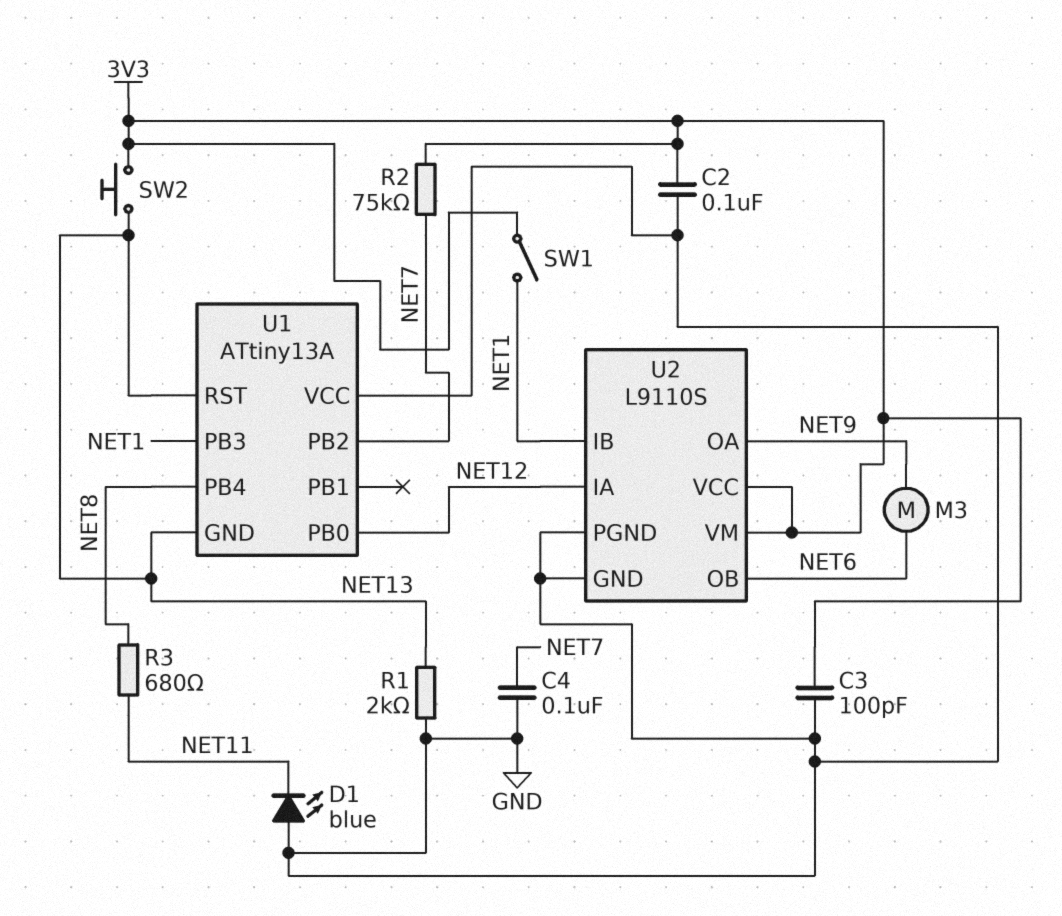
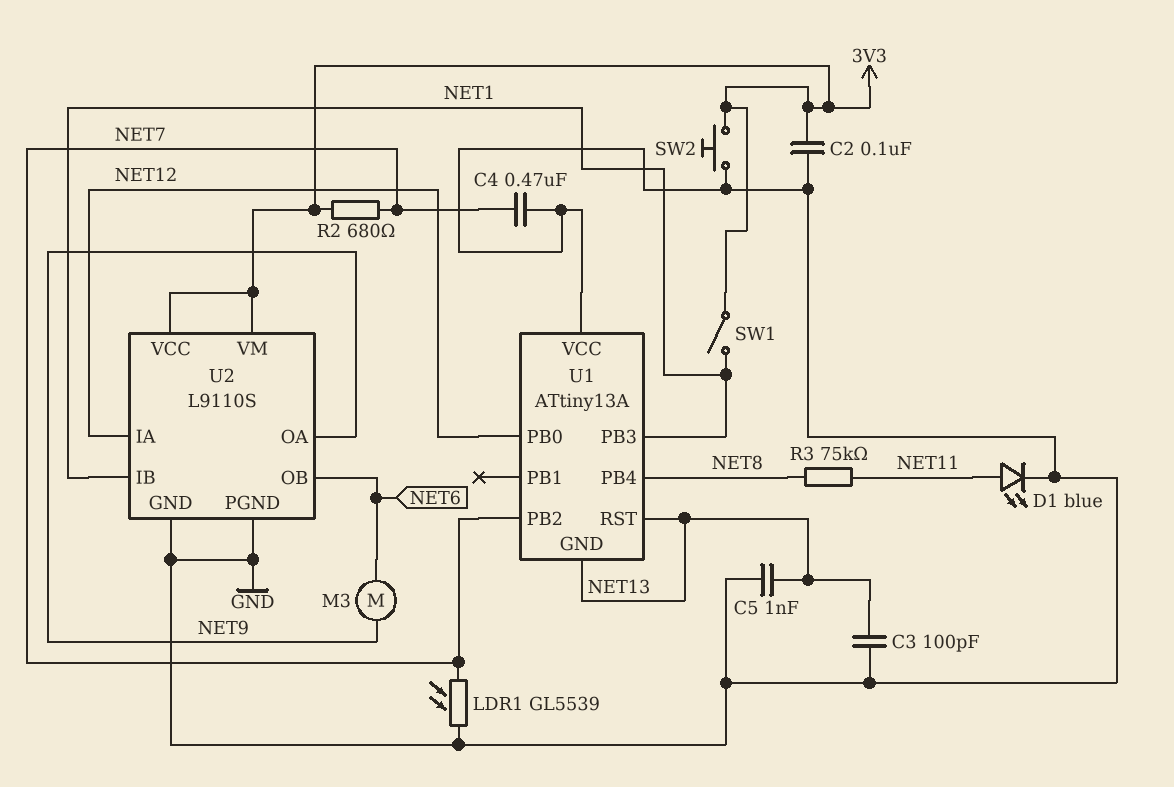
C3: 100pF (3V3, GND) -> 100pF (GND, NET13)
C4: 100nF (GND, NET7) -> 470nF (GND, NET7)
C5: none -> 1nF (GND, NET13)
D1: LED blue (A GND, K NET11) -> LED blue (A NET11, K GND)
LDR1: none -> GL5539 (GND, NET7)
R1: 2k (GND, NET13) -> none
R2: 75k (3V3, NET7) -> 680 (3V3, NET7)
R3: 680 (NET8, NET11) -> 75k (NET8, NET11)
SW2: button (3V3, NET13) -> button (3V3, GND)

